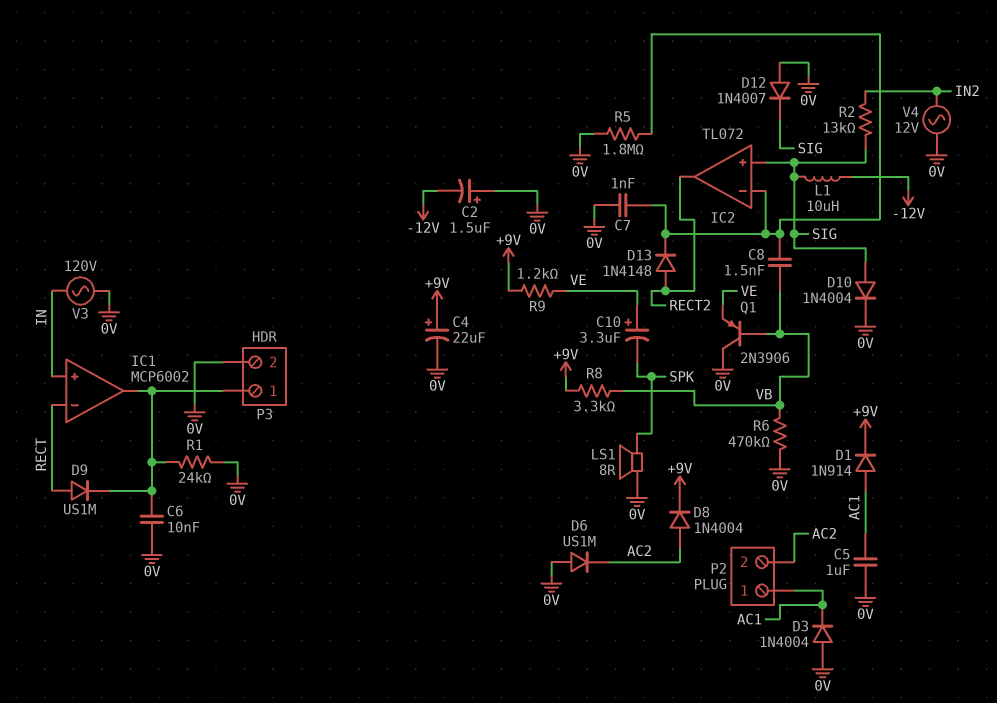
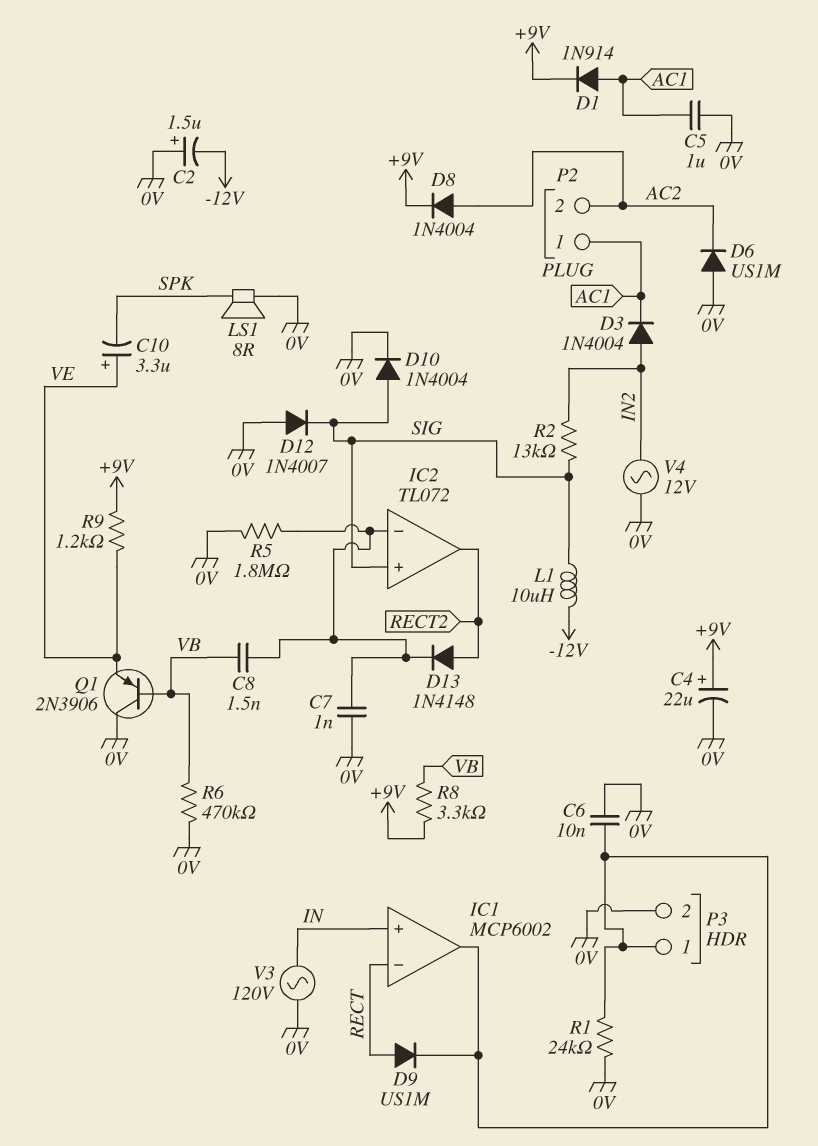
D3: diode 1N4004 (A 0V, K AC1) -> diode 1N4004 (A IN2, K AC1)

